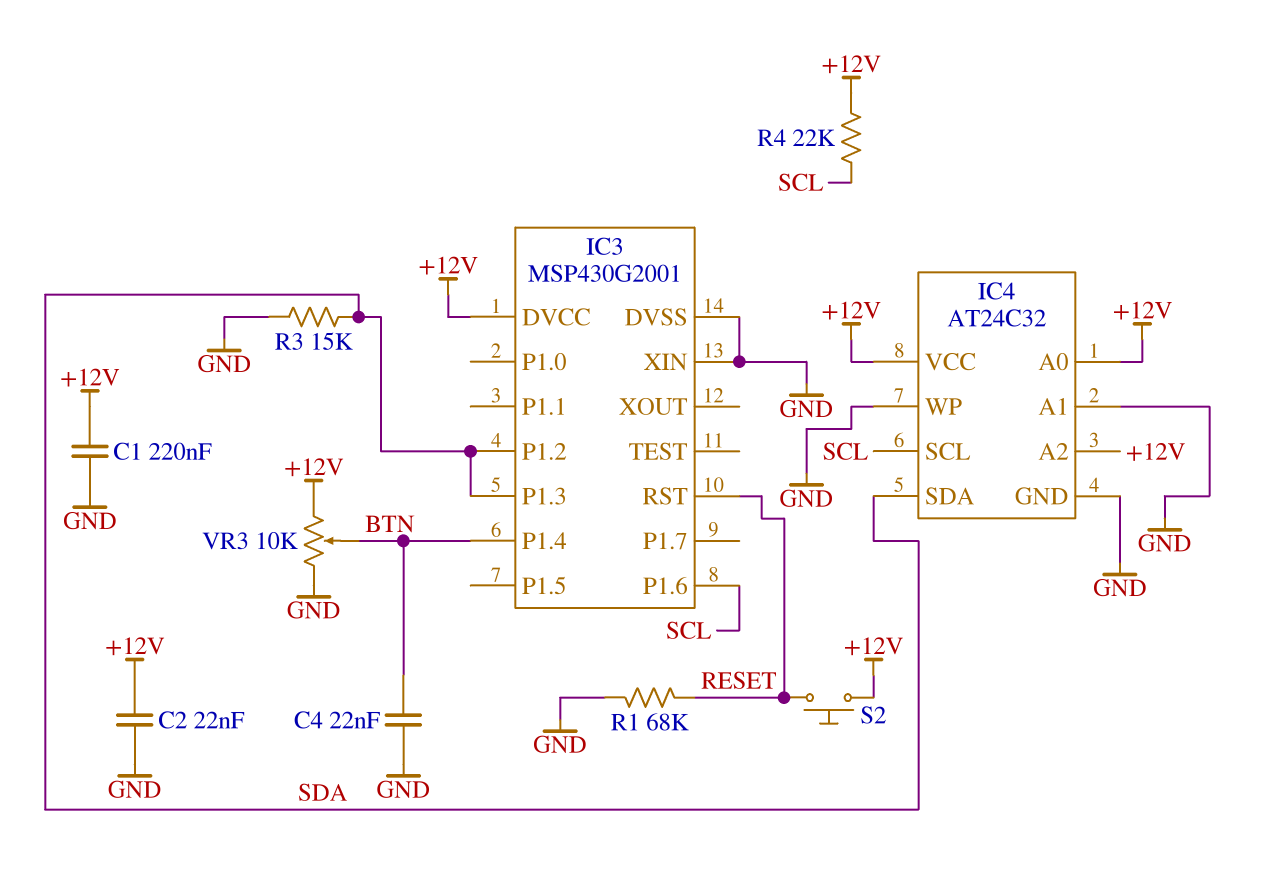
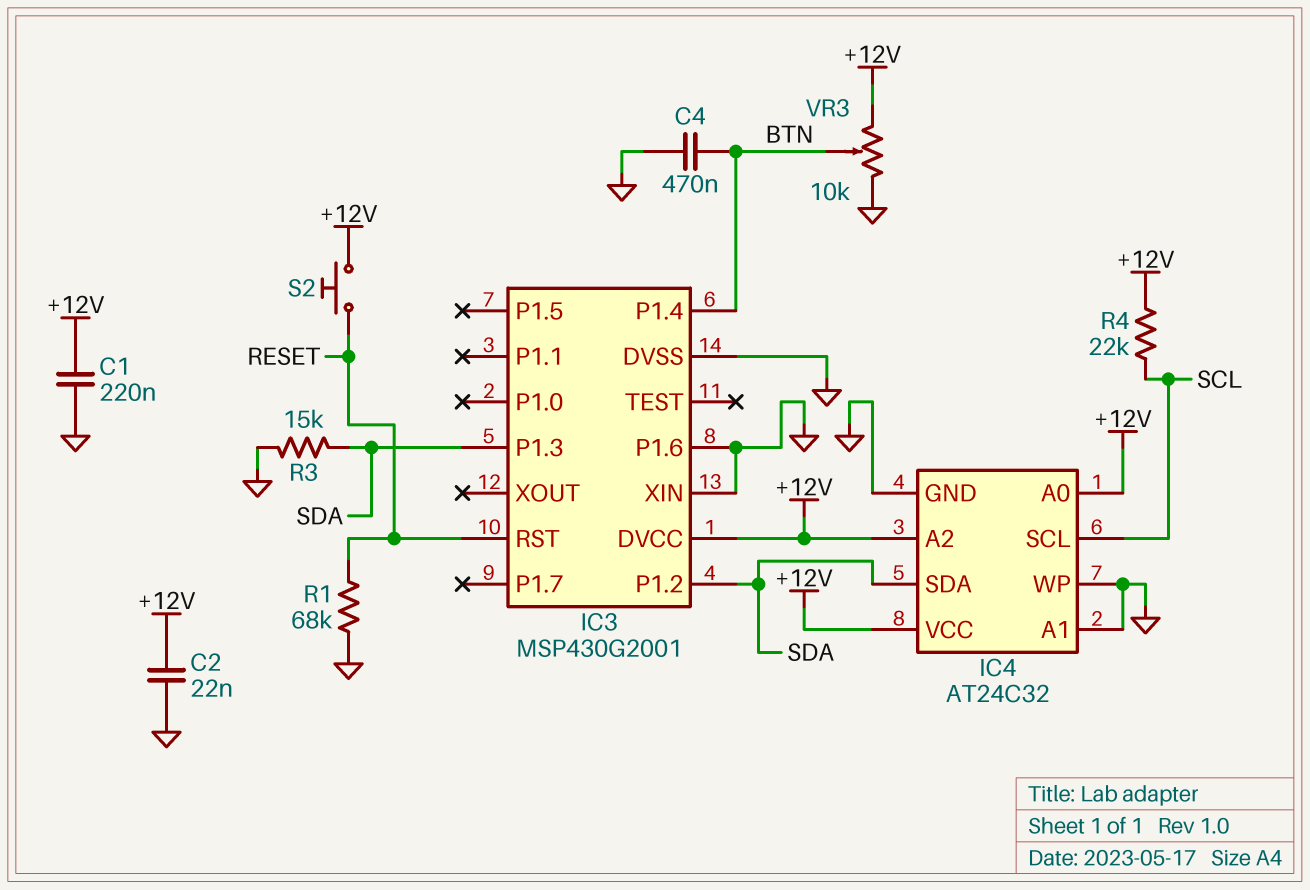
C4: 22nF (BTN, GND) -> 470nF (BTN, GND)
IC3 pin P1.6: SCL -> GND

